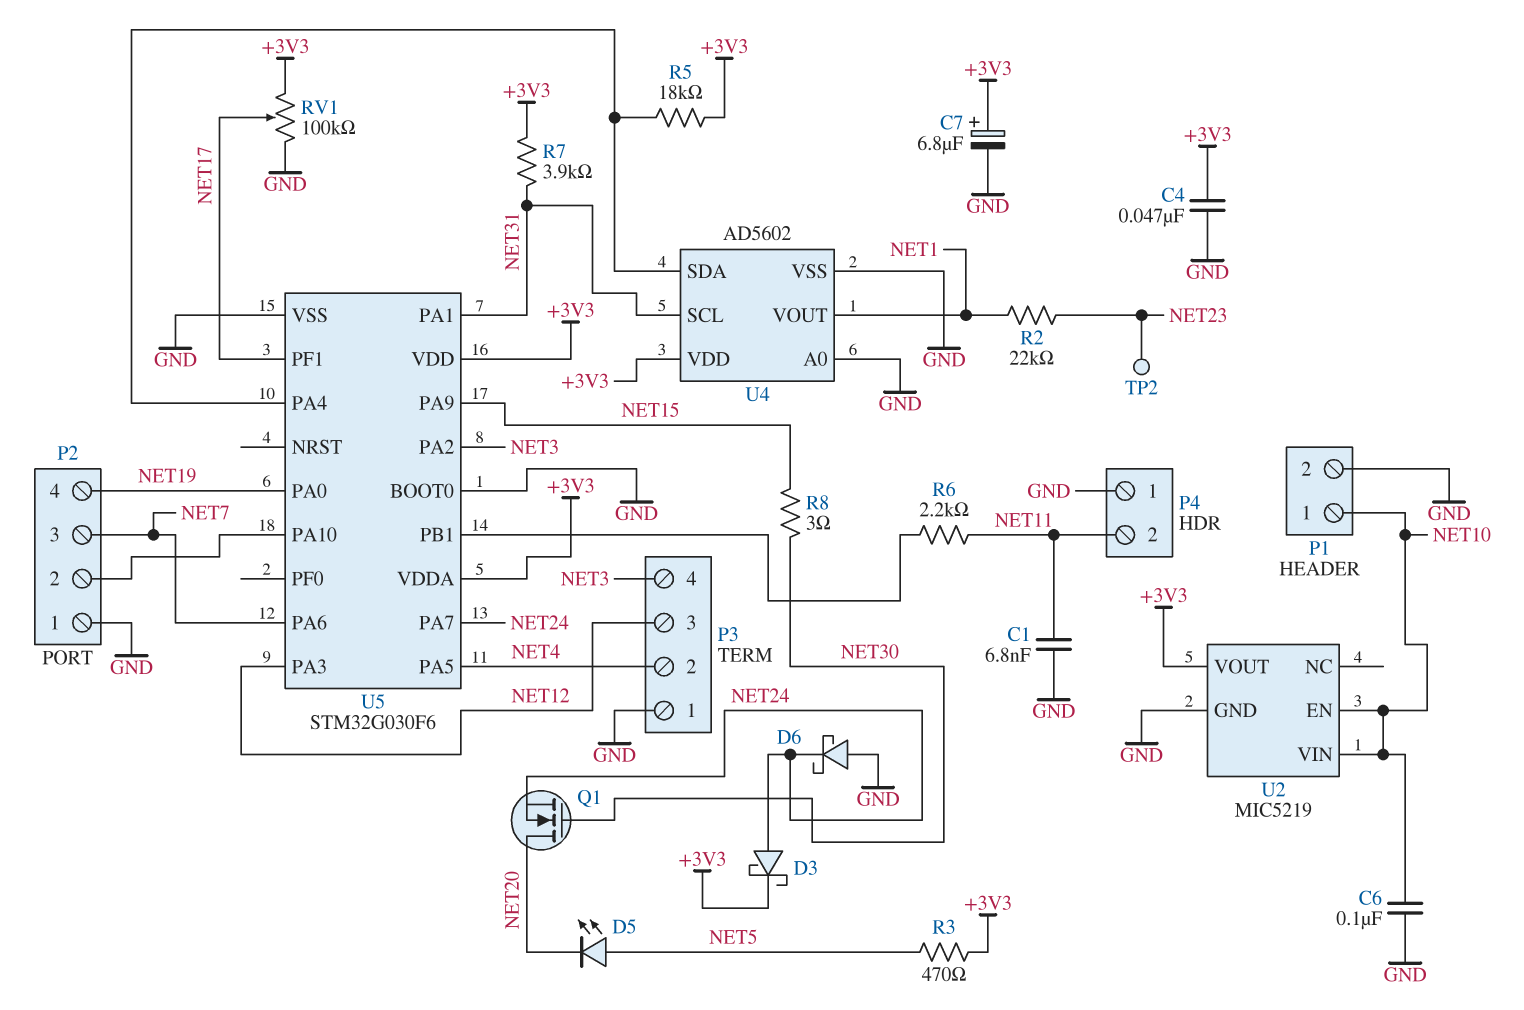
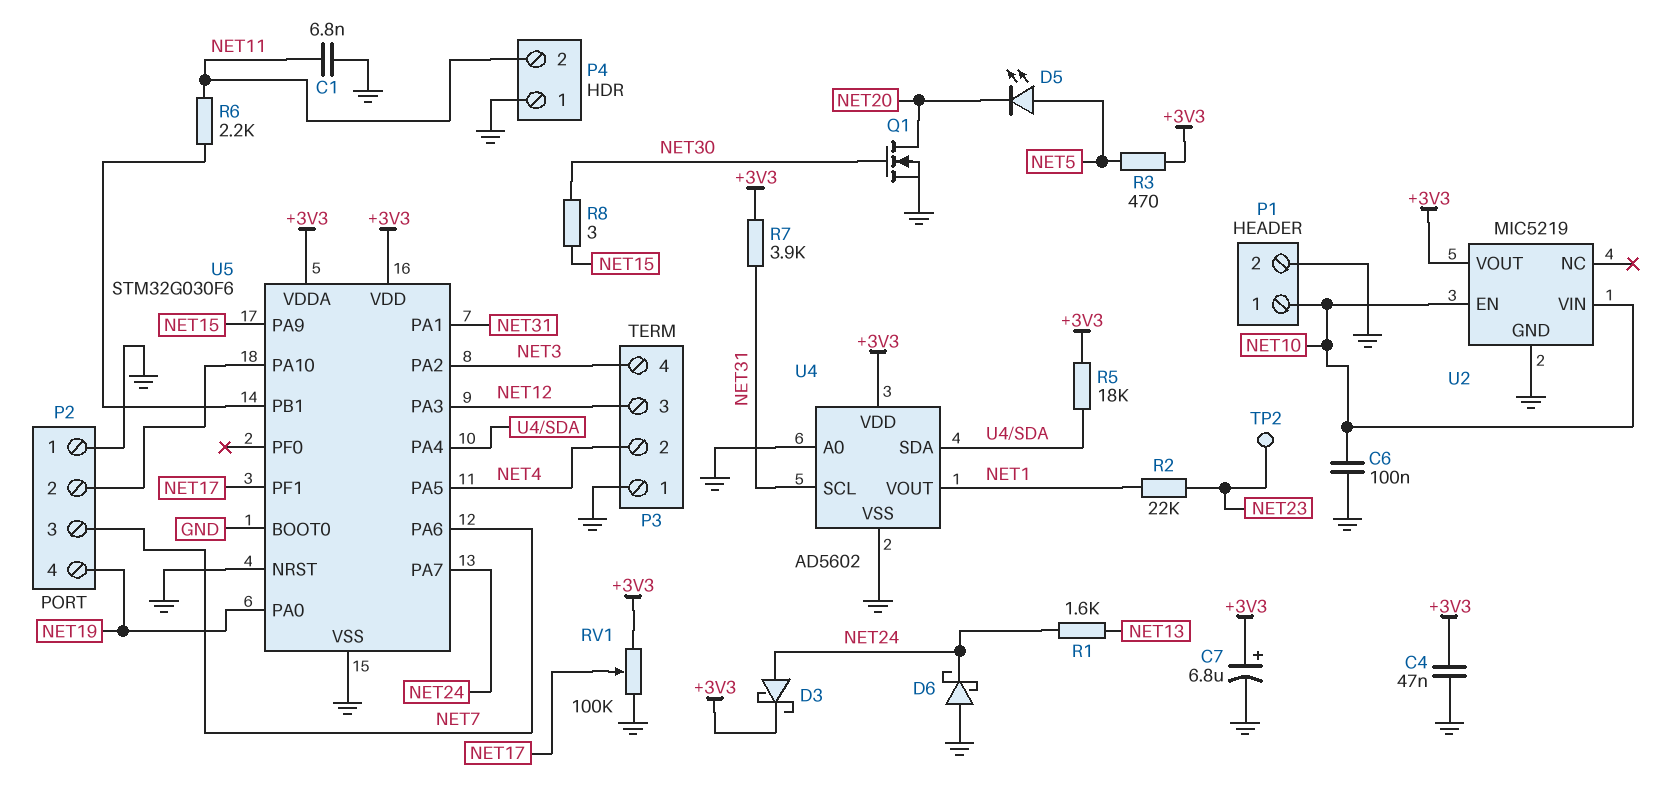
Q1: NMOS (G NET30, D NET20, S NET24) -> NMOS (G NET30, D NET20, S GND)
R1: none -> 1.6k (NET13, NET24)
U5 pin NRST: none -> GND

